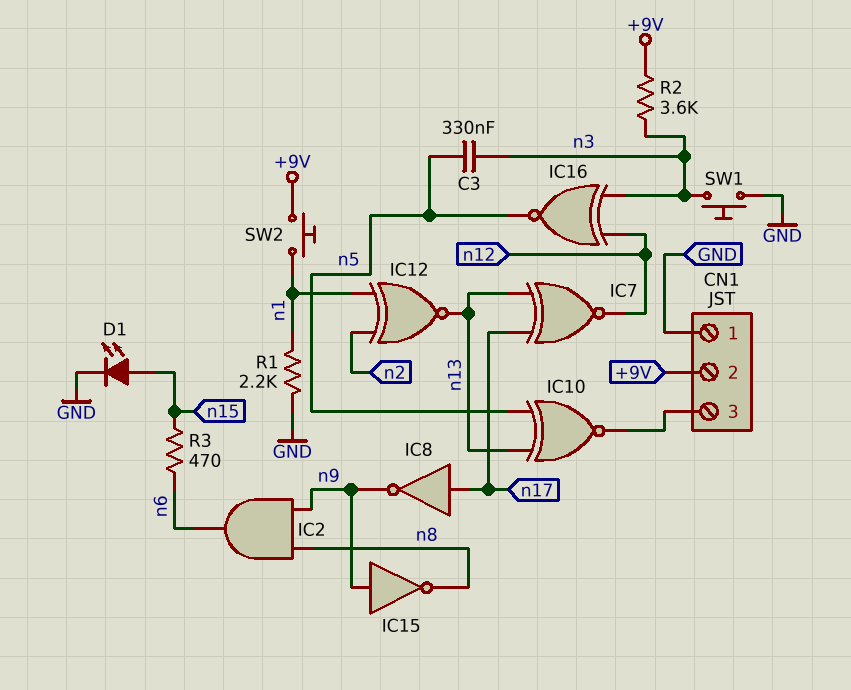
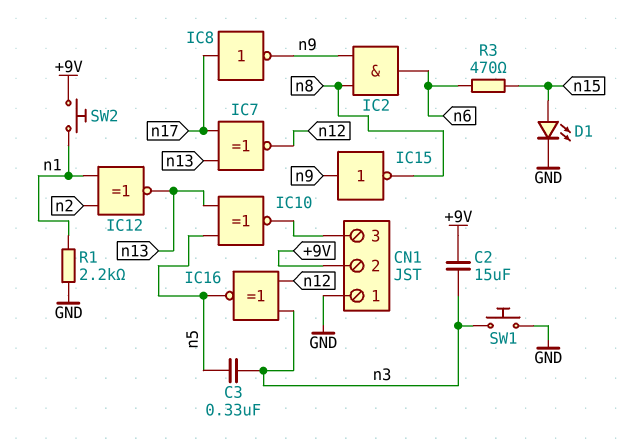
C2: none -> 15uF (+9V, n3)
R2: 3.6k (+9V, n3) -> none

